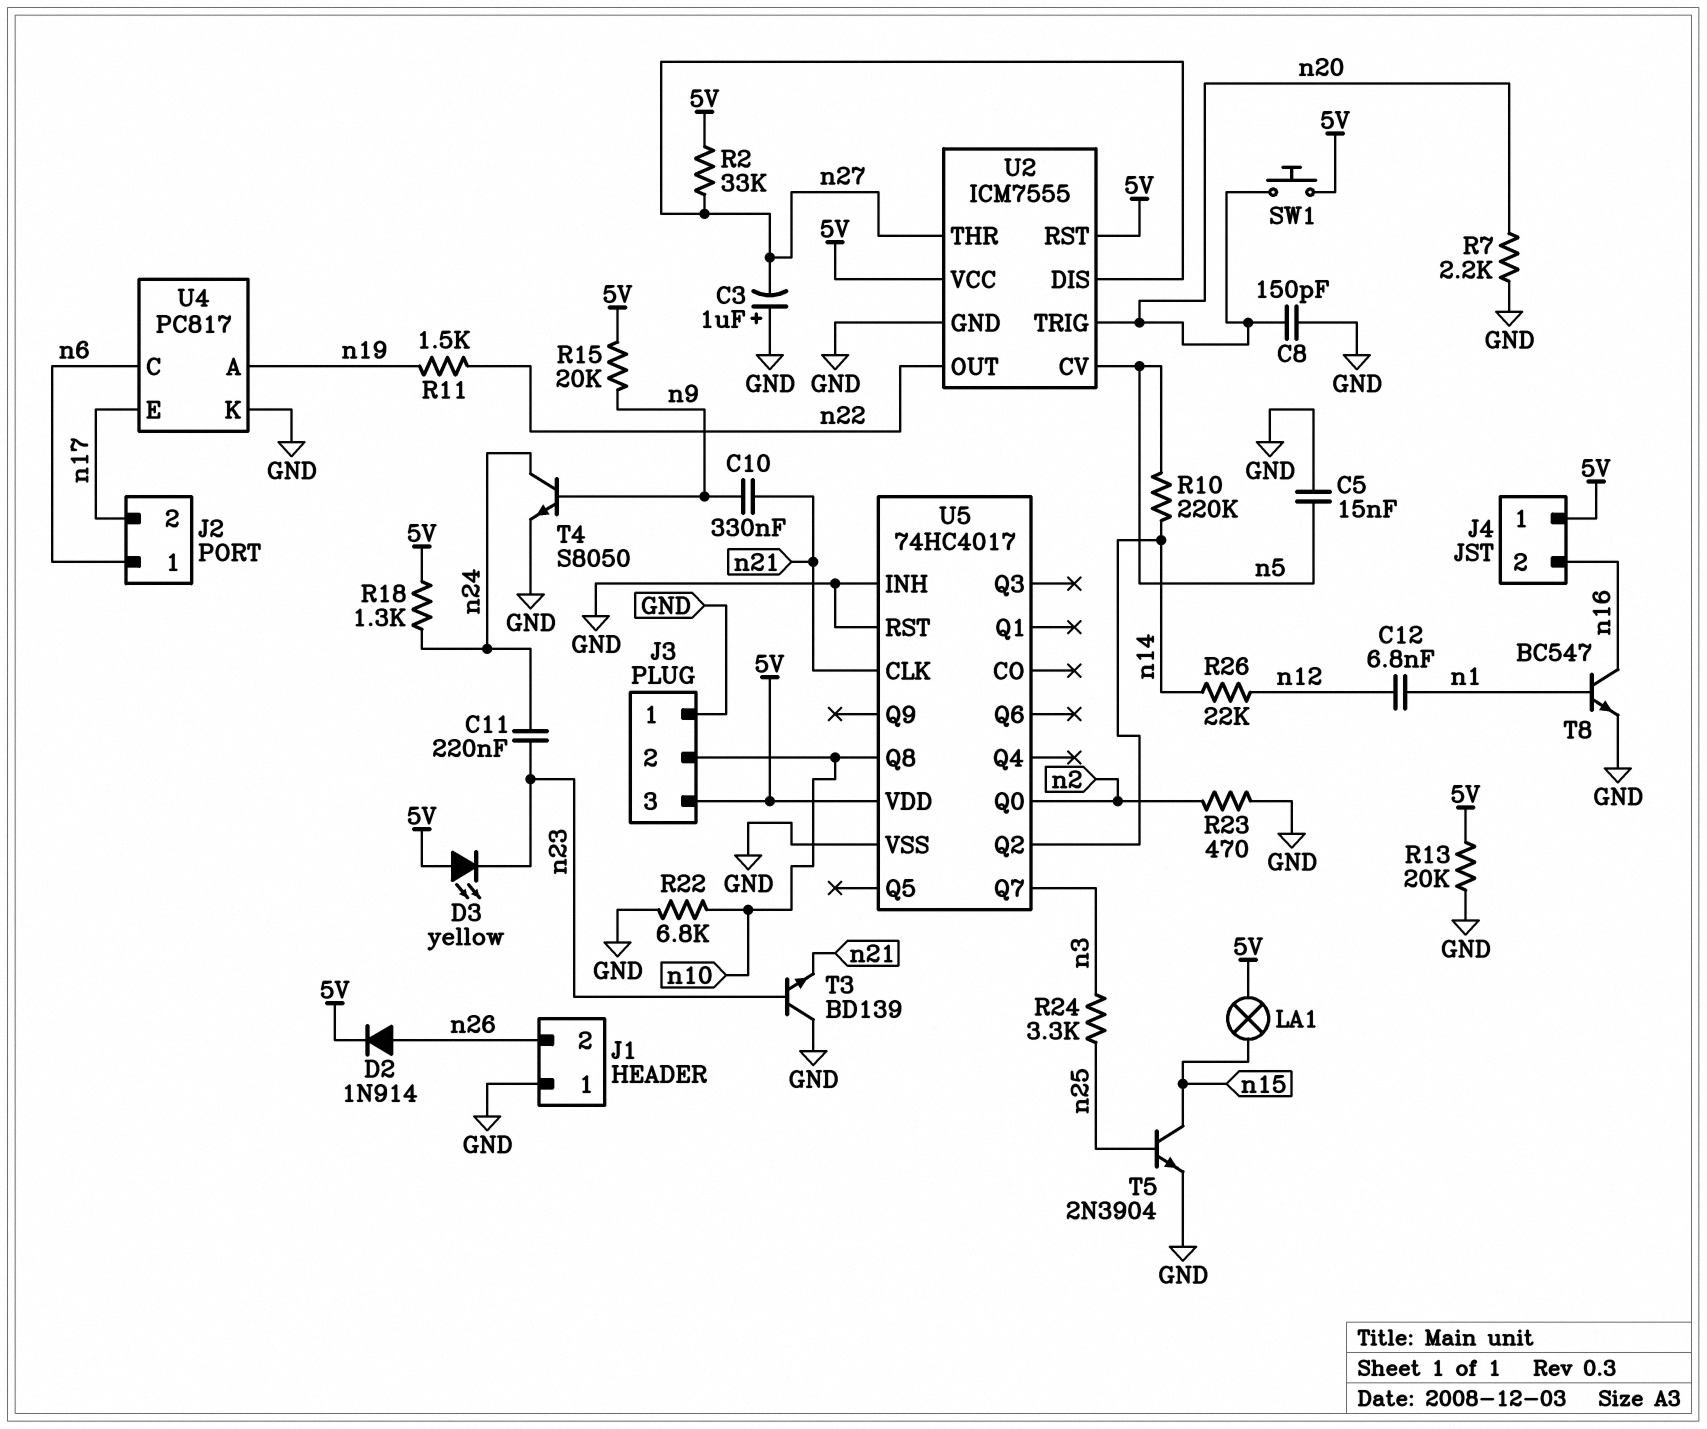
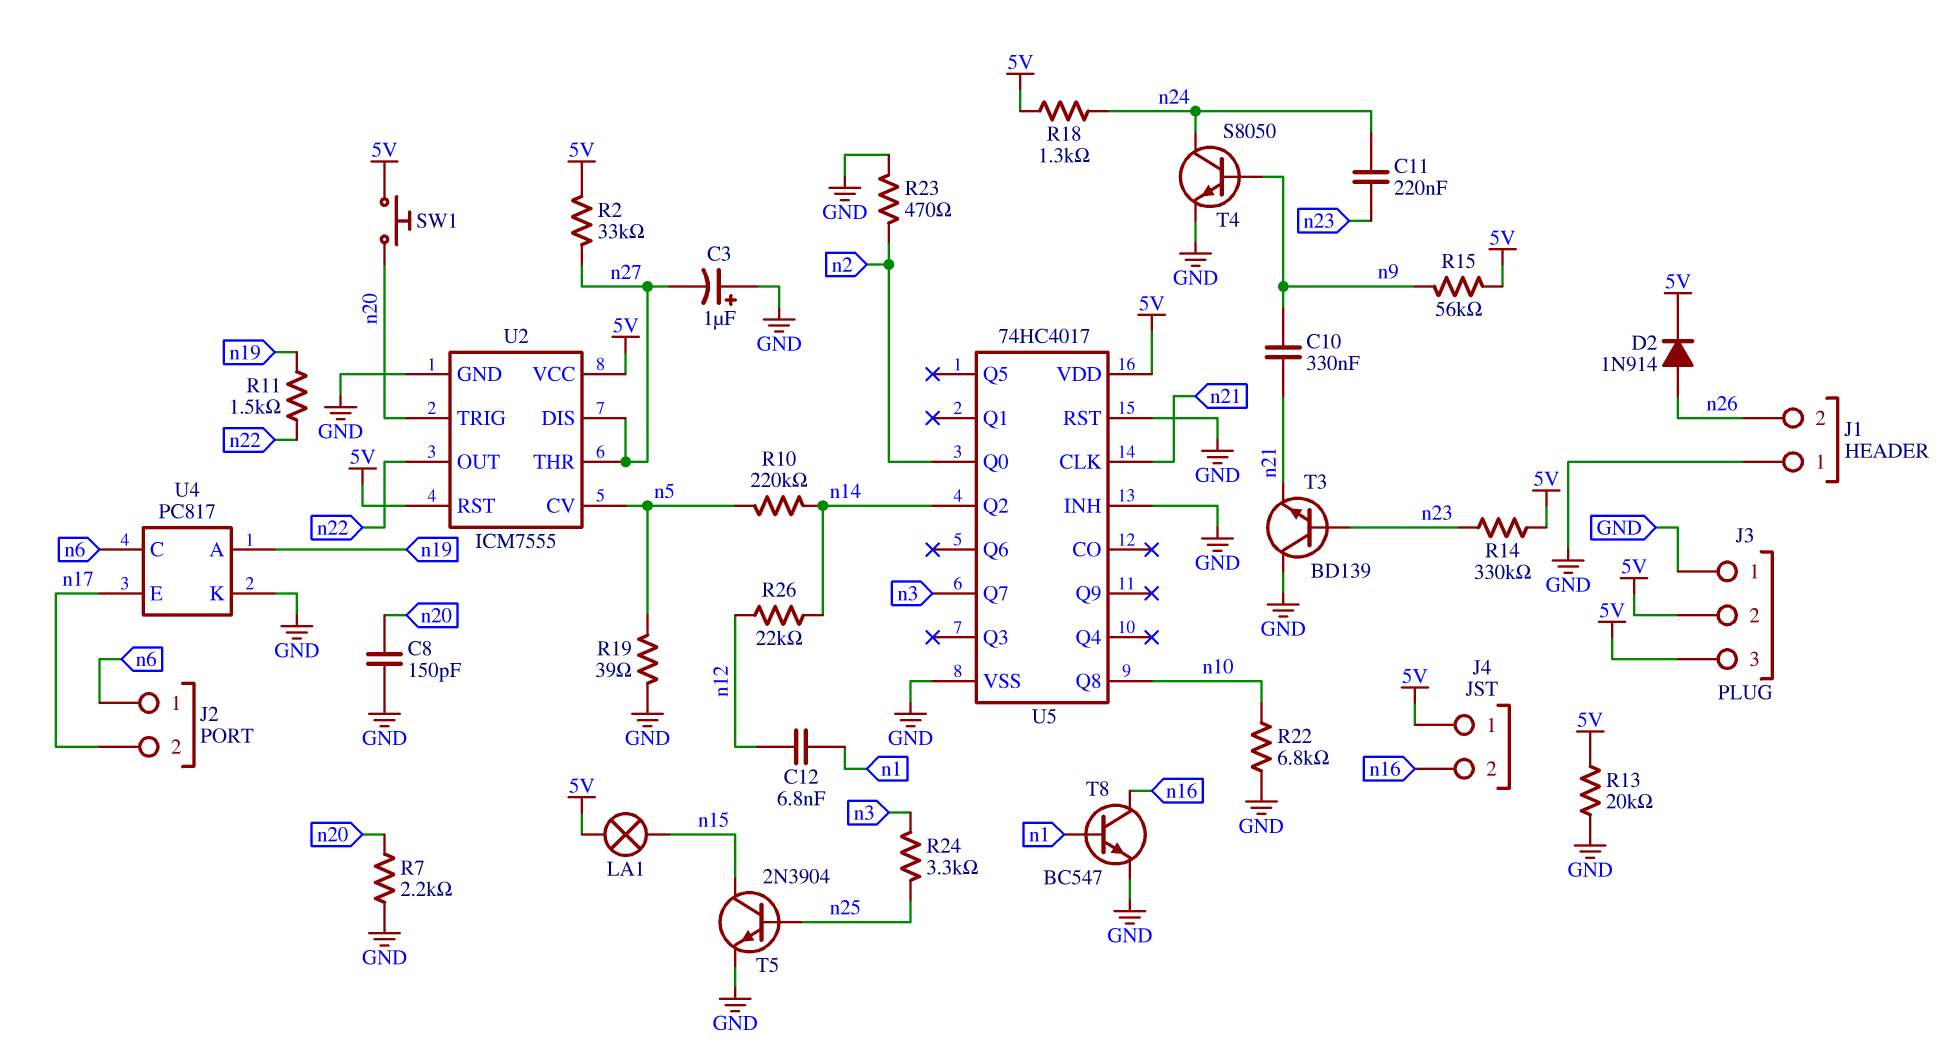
C5: 15nF (GND, n5) -> none
D3: LED yellow (A 5V, K n23) -> none
J3 pin 2: n10 -> 5V
R14: none -> 330k (5V, n23)
R15: 20k (5V, n9) -> 56k (5V, n9)
R19: none -> 39 (GND, n5)

